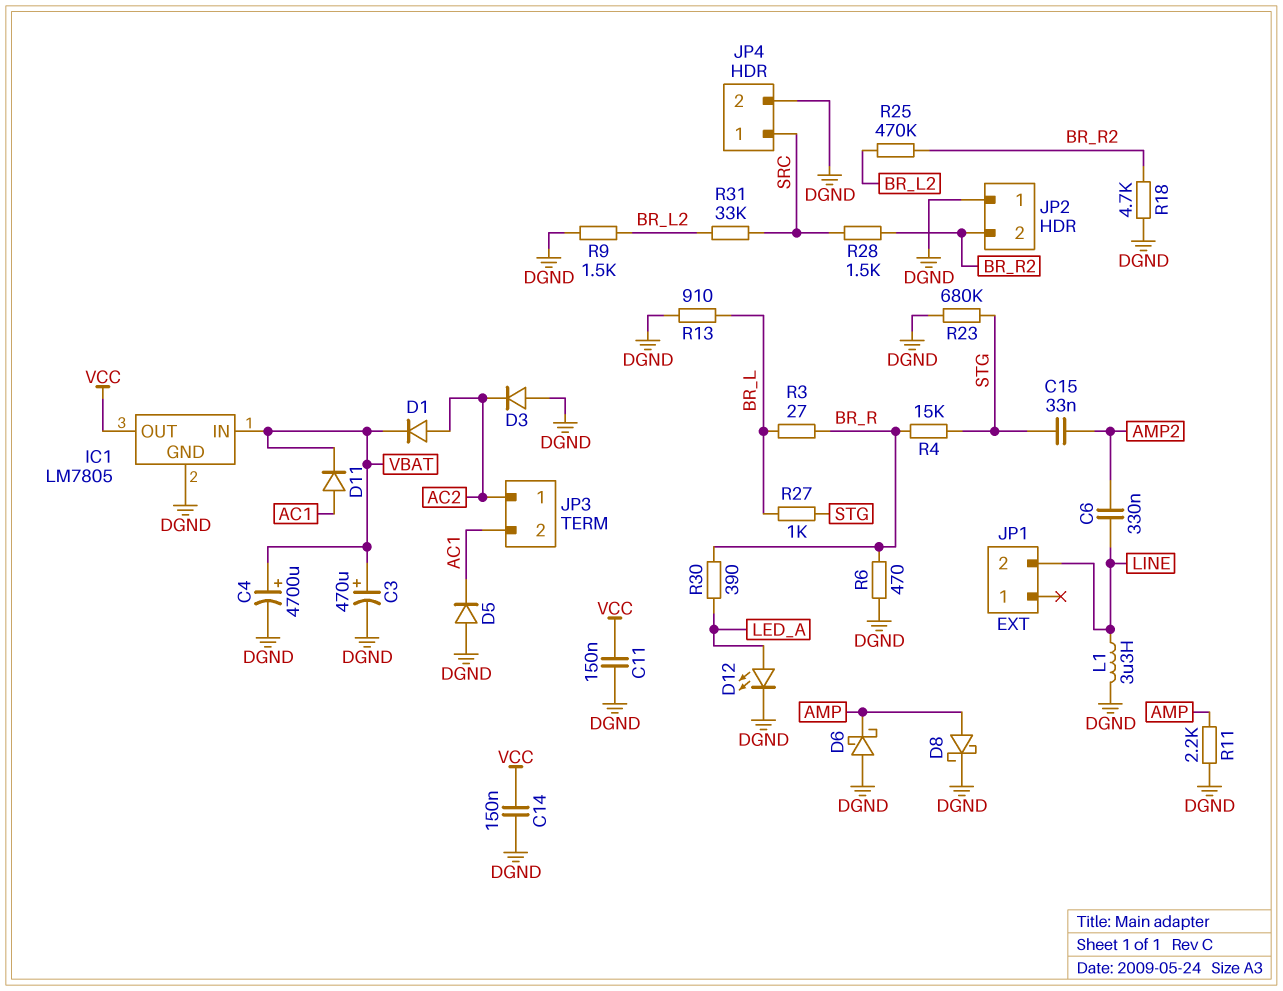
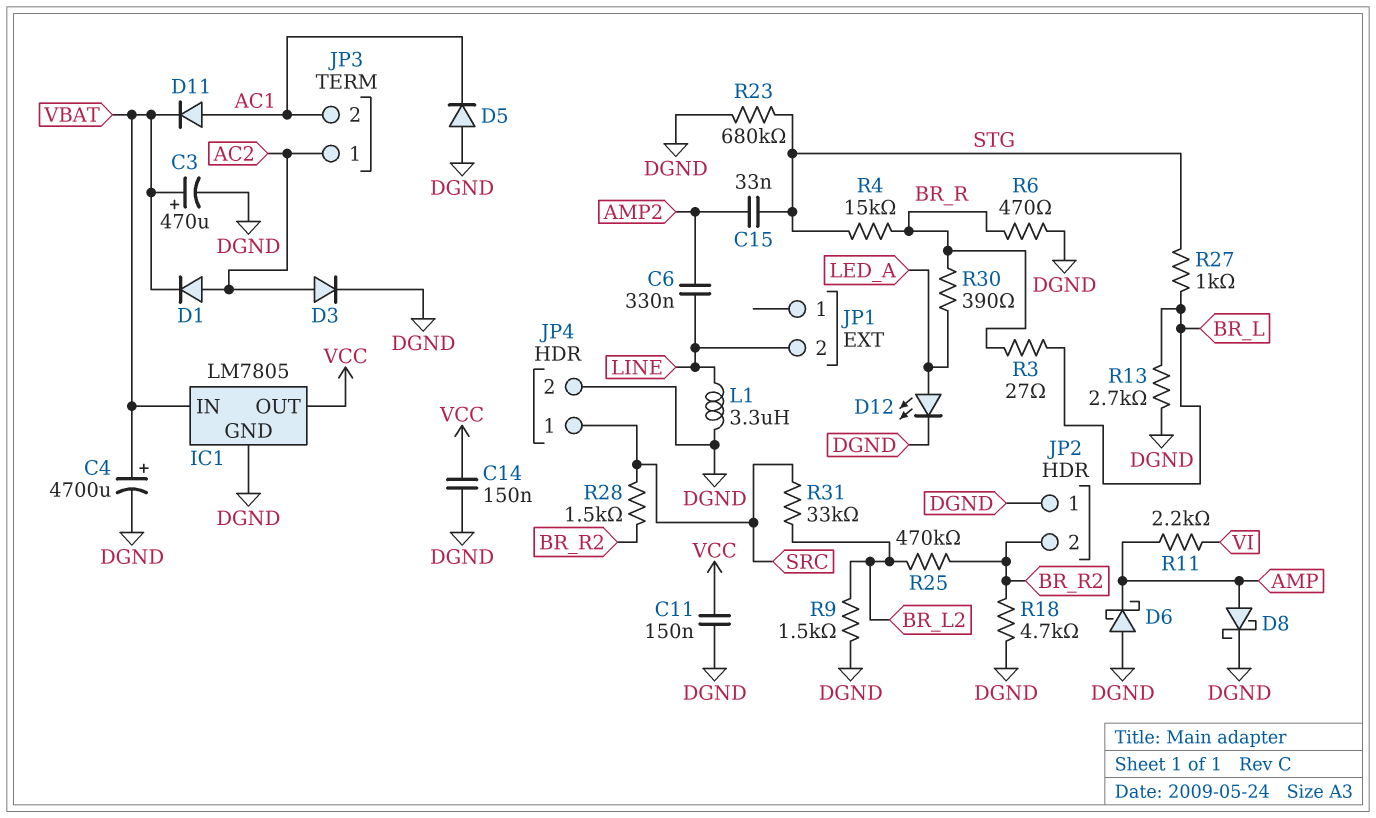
D3: diode (A DGND, K AC2) -> diode (A AC2, K DGND)
R11: 2.2k (AMP, DGND) -> 2.2k (AMP, VI)
R13: 910 (BR_L, DGND) -> 2.7k (BR_L, DGND)

